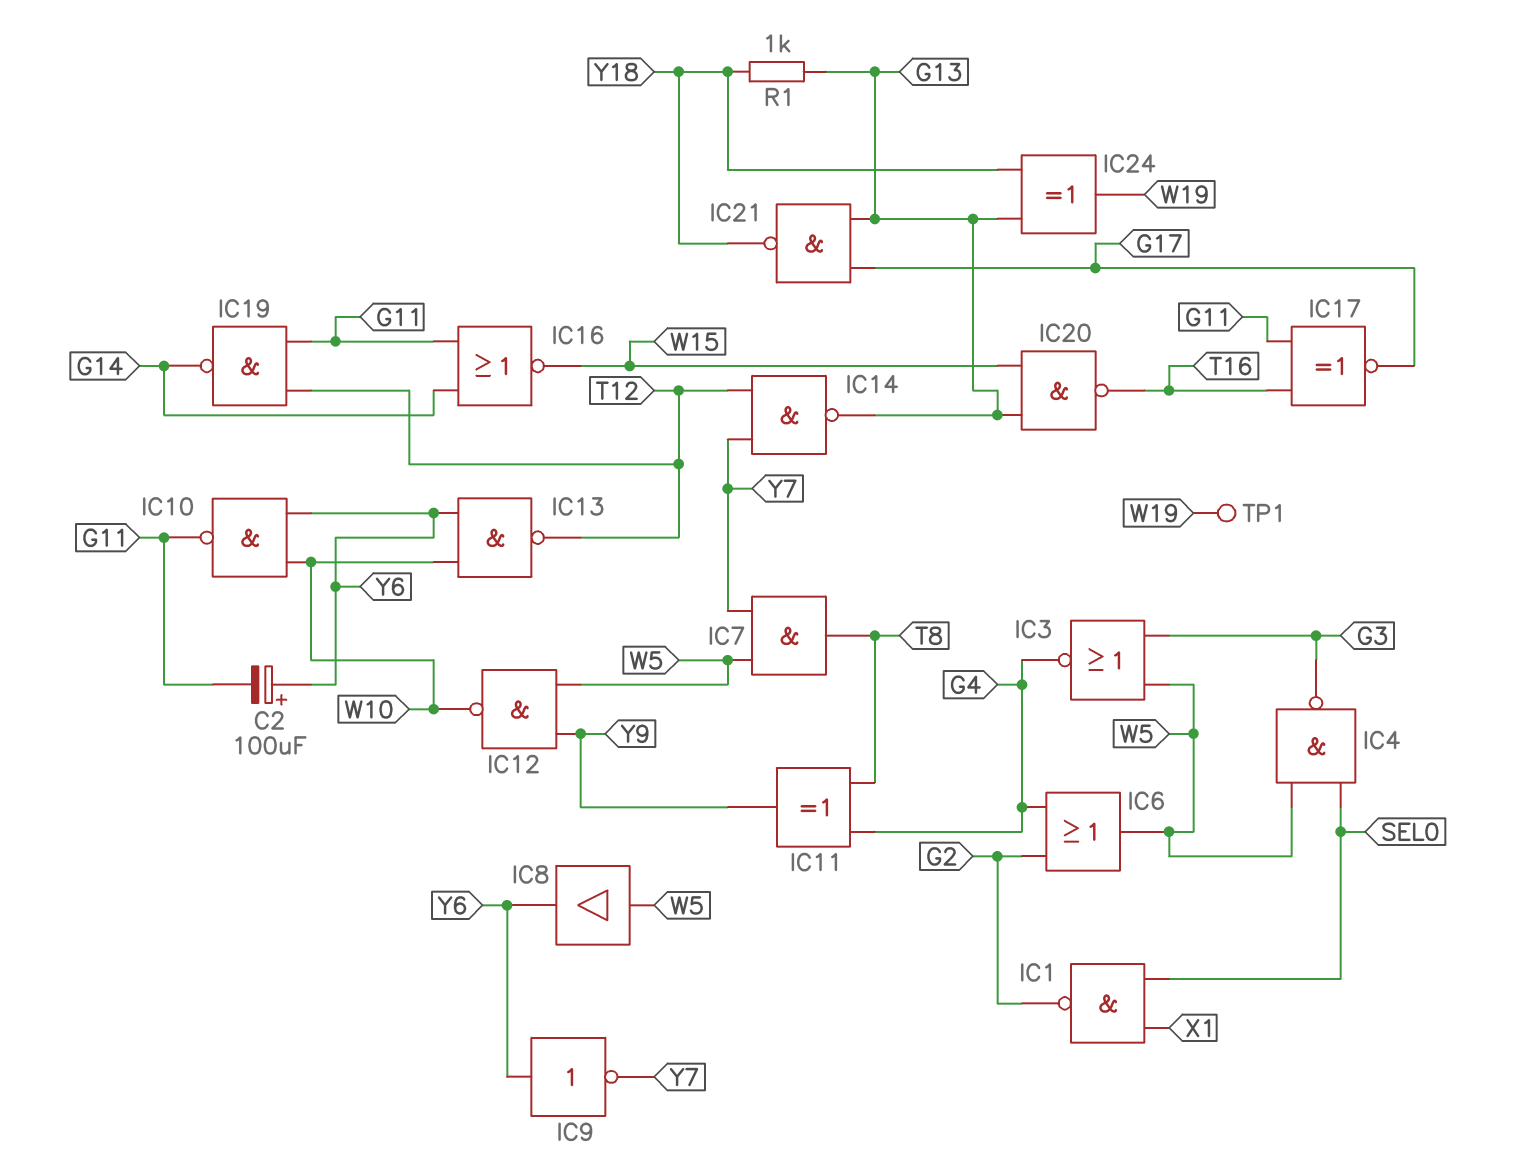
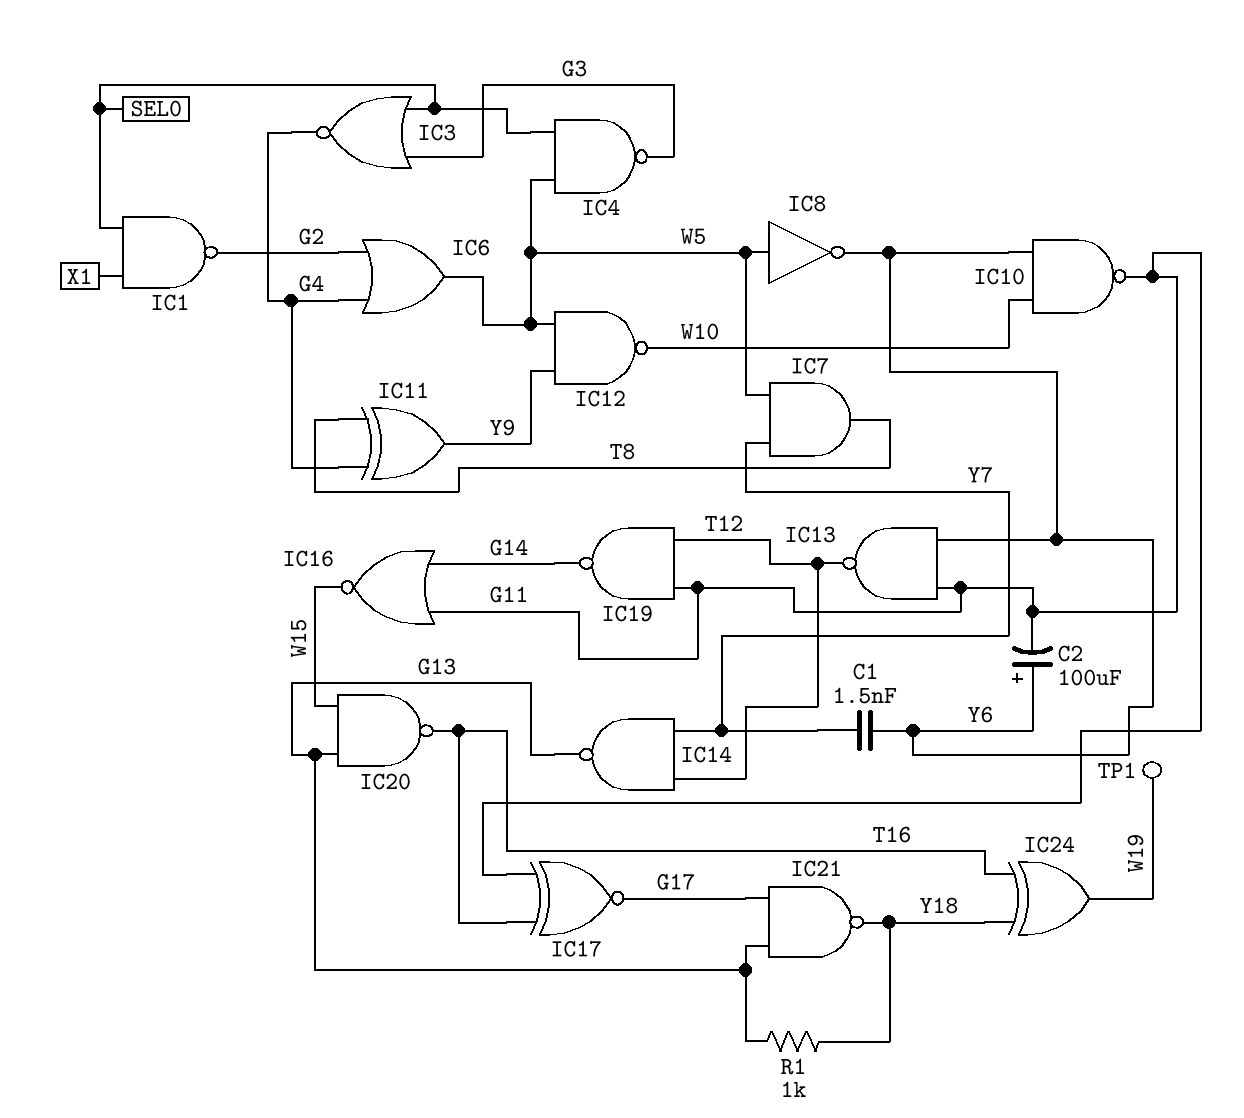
C1: none -> 1.5nF (Y6, Y7)
IC3: NOR (in G3, in W5, out G4) -> NOR (in G3, in SEL0, out G4)
IC8: buffer (in W5, out Y6) -> NOT (in W5, out Y6)
IC9: NOT (in Y6, out Y7) -> none
IC13: NAND (in W10, in Y6, out T12) -> NAND (in G11, in Y6, out T12)
IC24: XOR (in G13, in Y18, out W19) -> XOR (in T16, in Y18, out W19)

